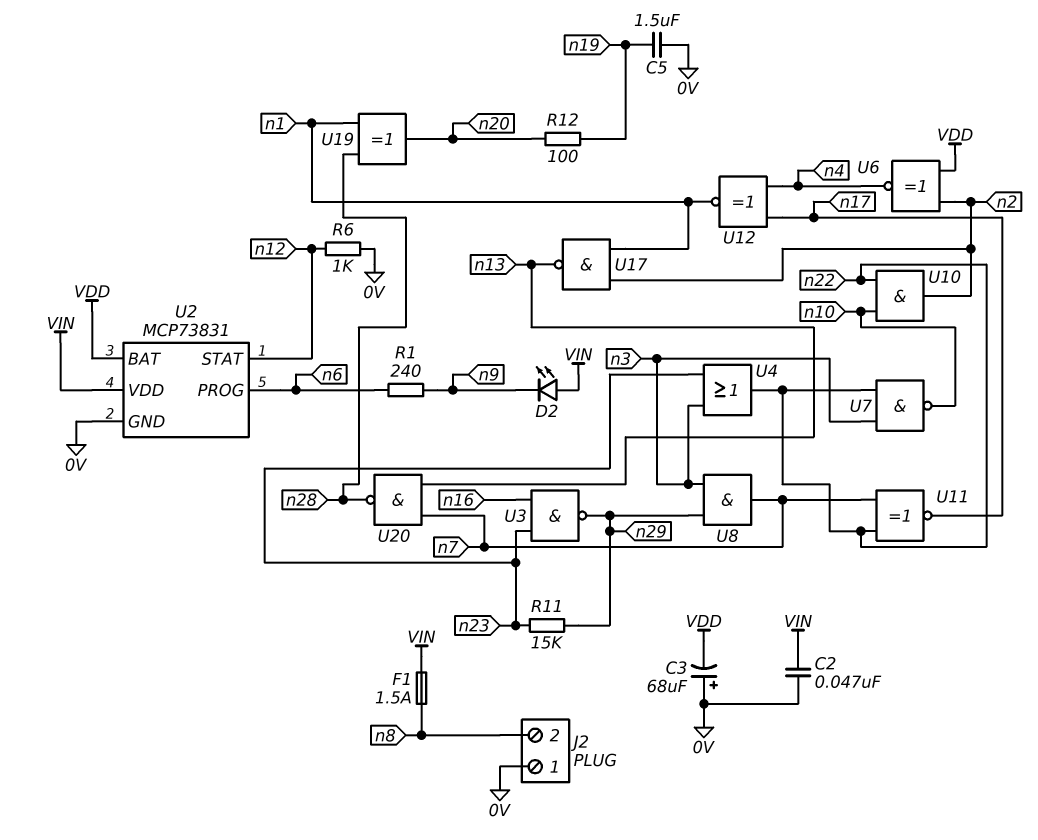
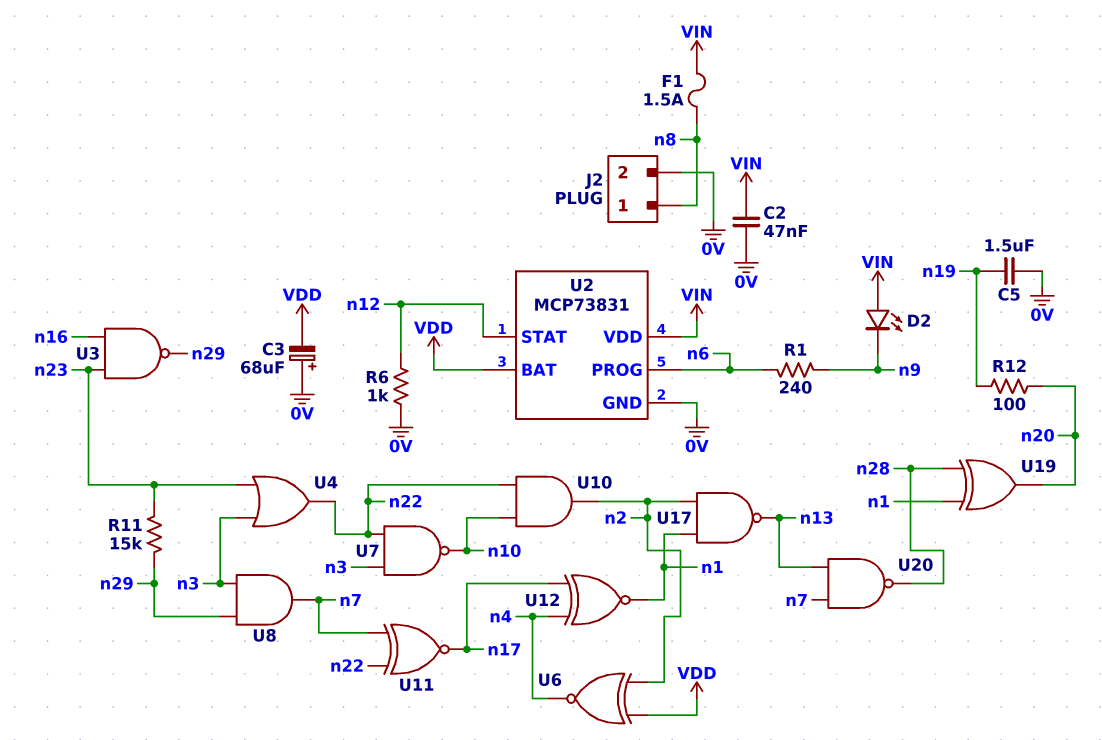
J2 pin 1: 0V -> n8
J2 pin 2: n8 -> 0V

